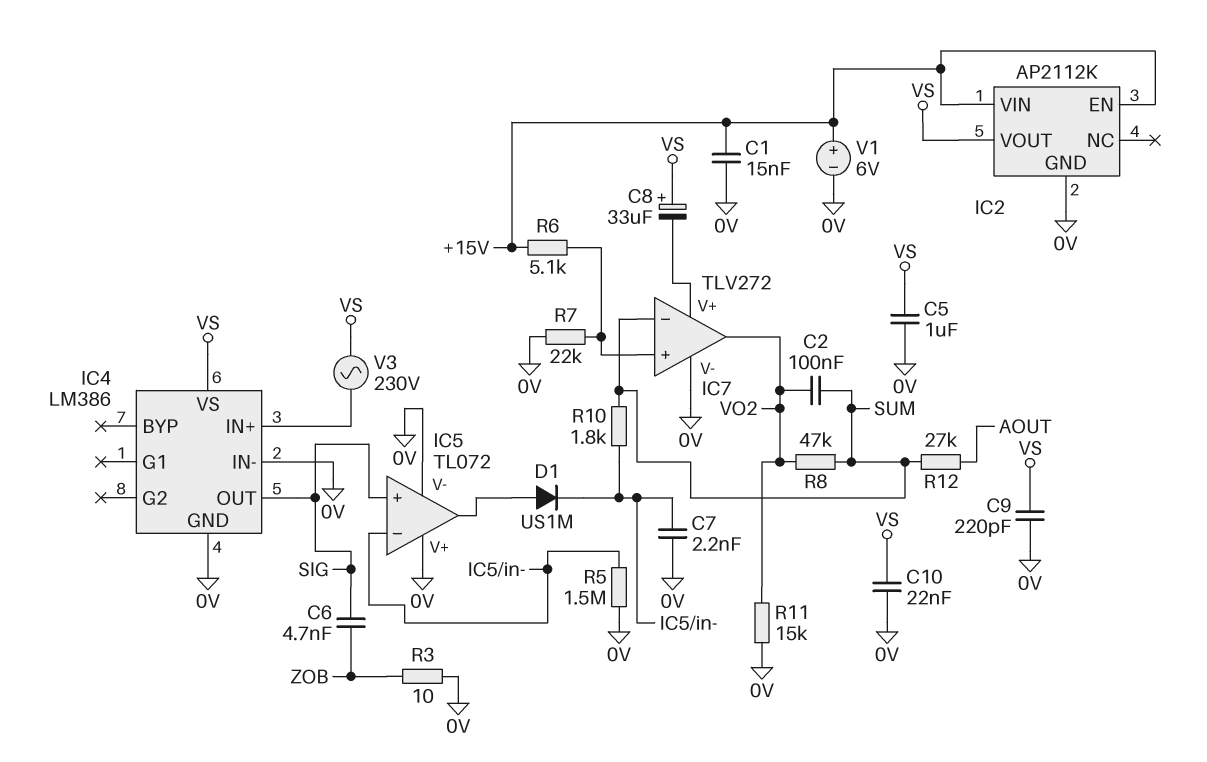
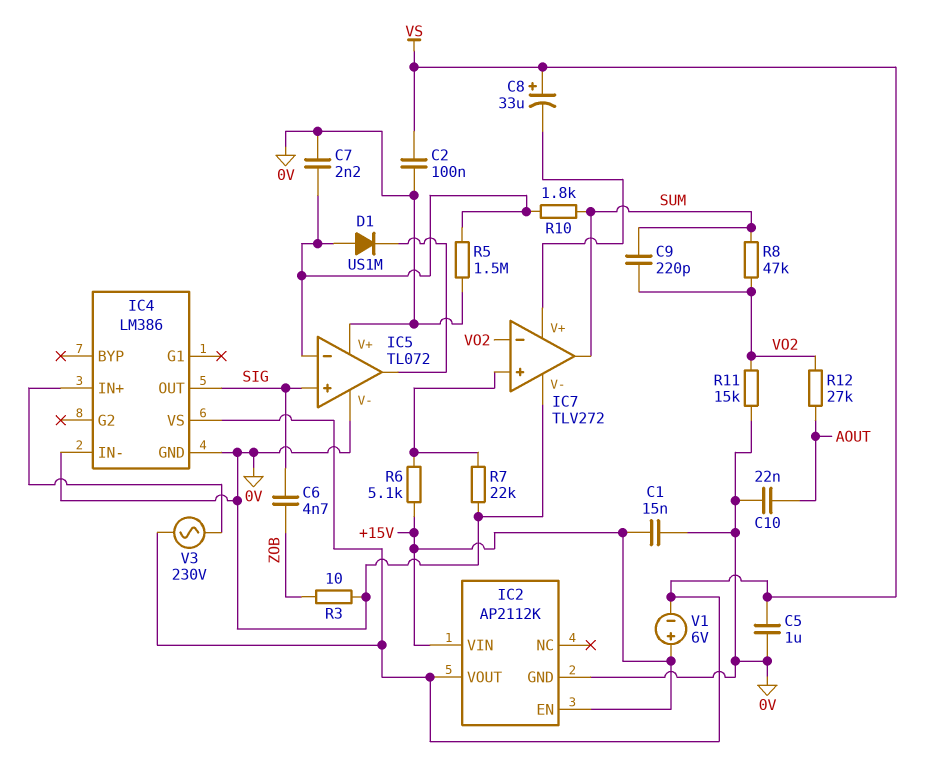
C2: 100nF (SUM, VO2) -> 100nF (0V, VS)
C9: 220pF (0V, VS) -> 220pF (SUM, VO2)
C10: 22nF (0V, VS) -> 22nF (0V, AOUT)
D1: diode US1M (A IC5/out, K IC5/in-) -> diode US1M (A IC5/in-, K IC5/out)
IC7 pin in-: SUM -> VO2
IC7 pin out: VO2 -> SUM
R12: 27k (AOUT, SUM) -> 27k (AOUT, VO2)
V1: 6V (plus +15V, minus 0V) -> 6V (plus +15V, minus VS)

